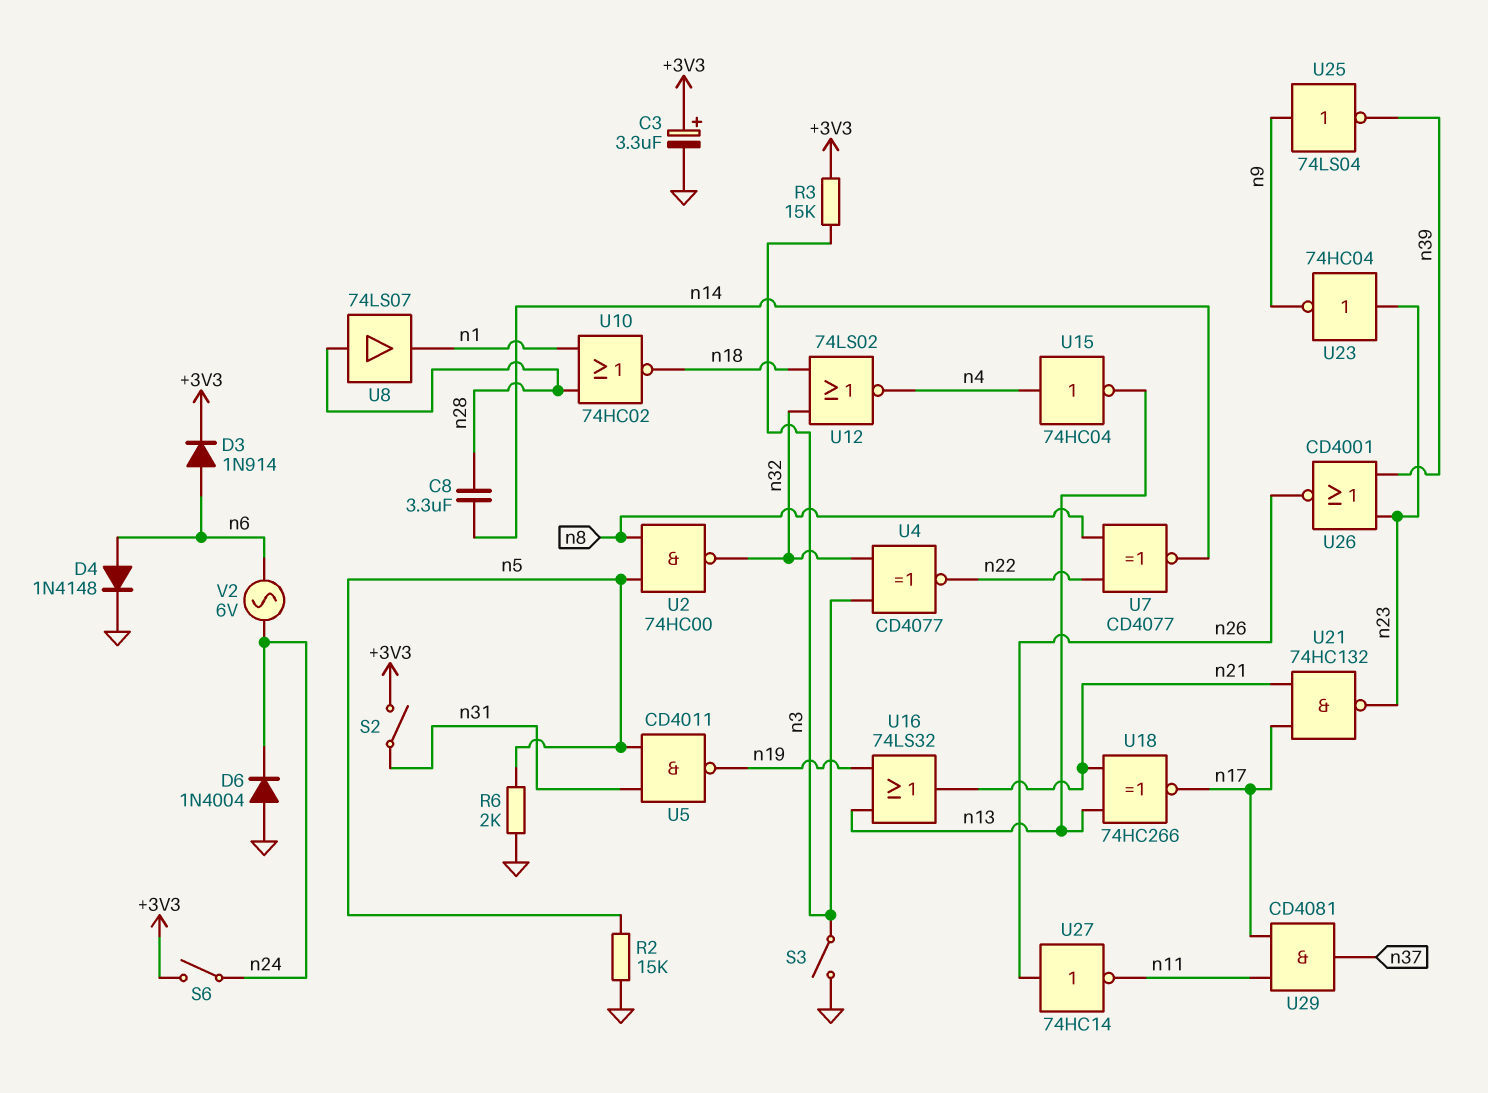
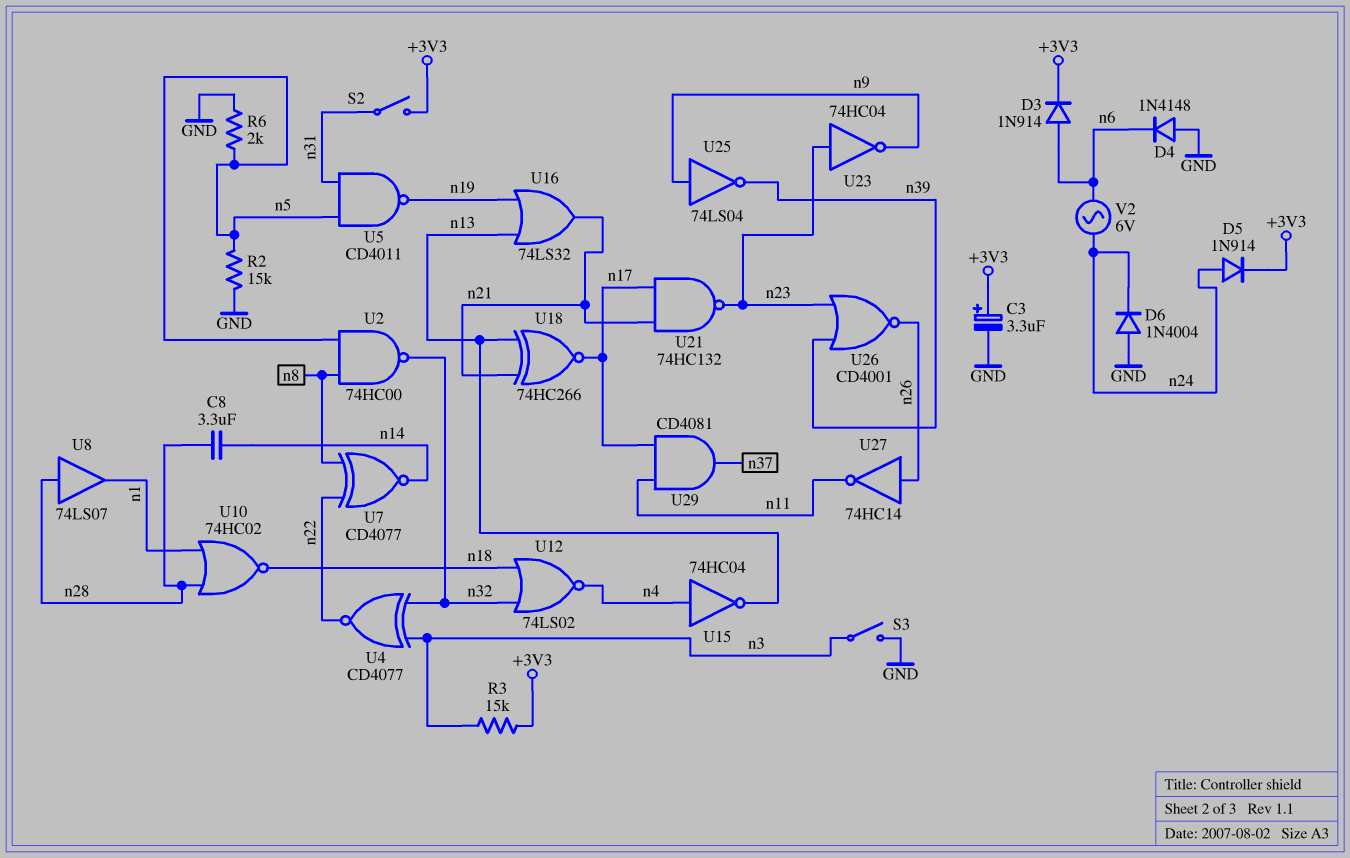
D4: diode 1N4148 (A n6, K GND) -> diode 1N4148 (A GND, K n6)
D5: none -> diode 1N914 (A n24, K +3V3)
S6: switch (+3V3, n24) -> none

